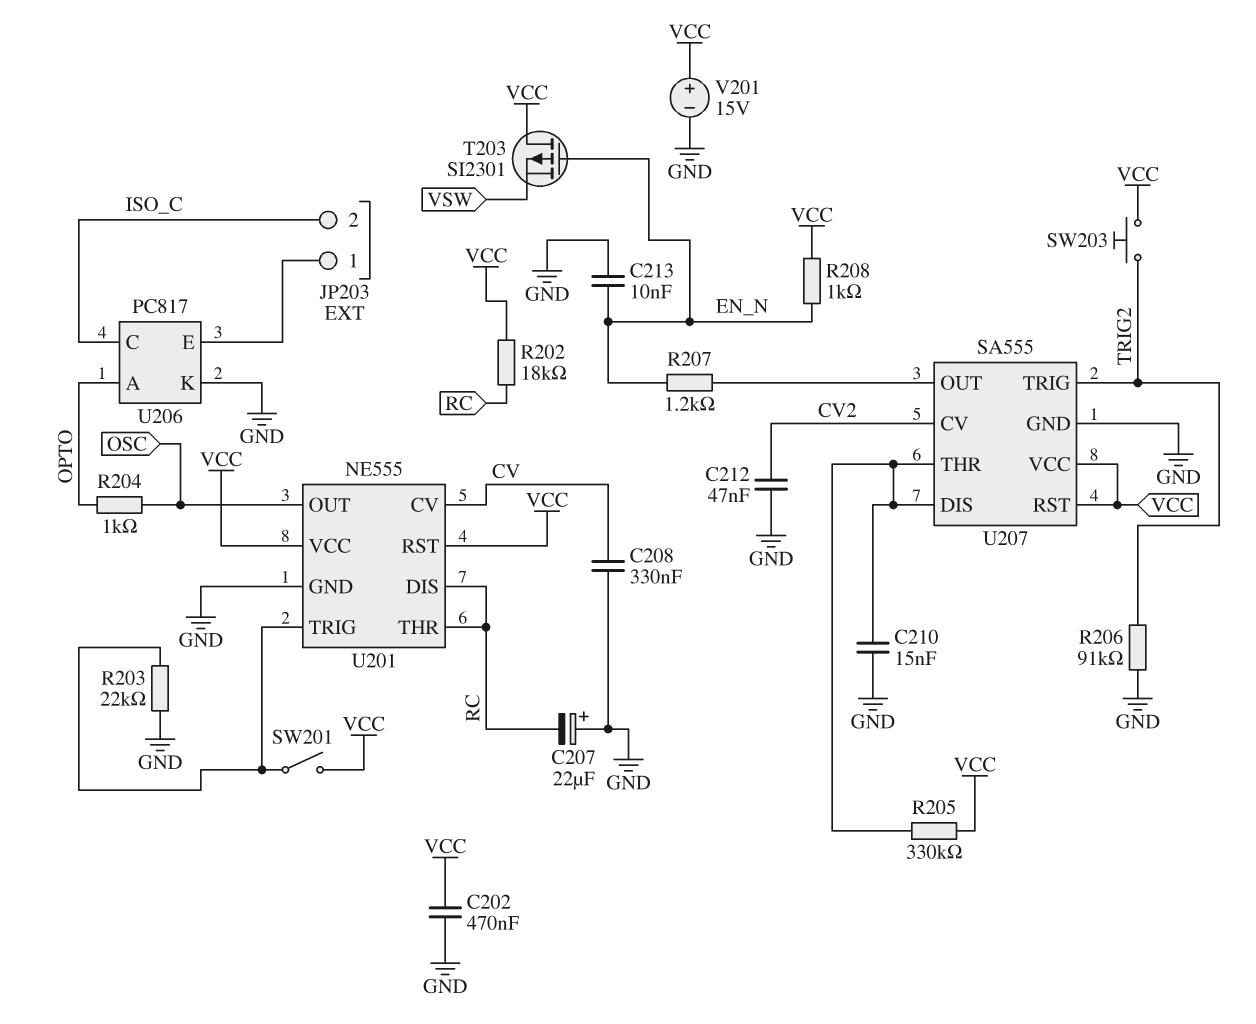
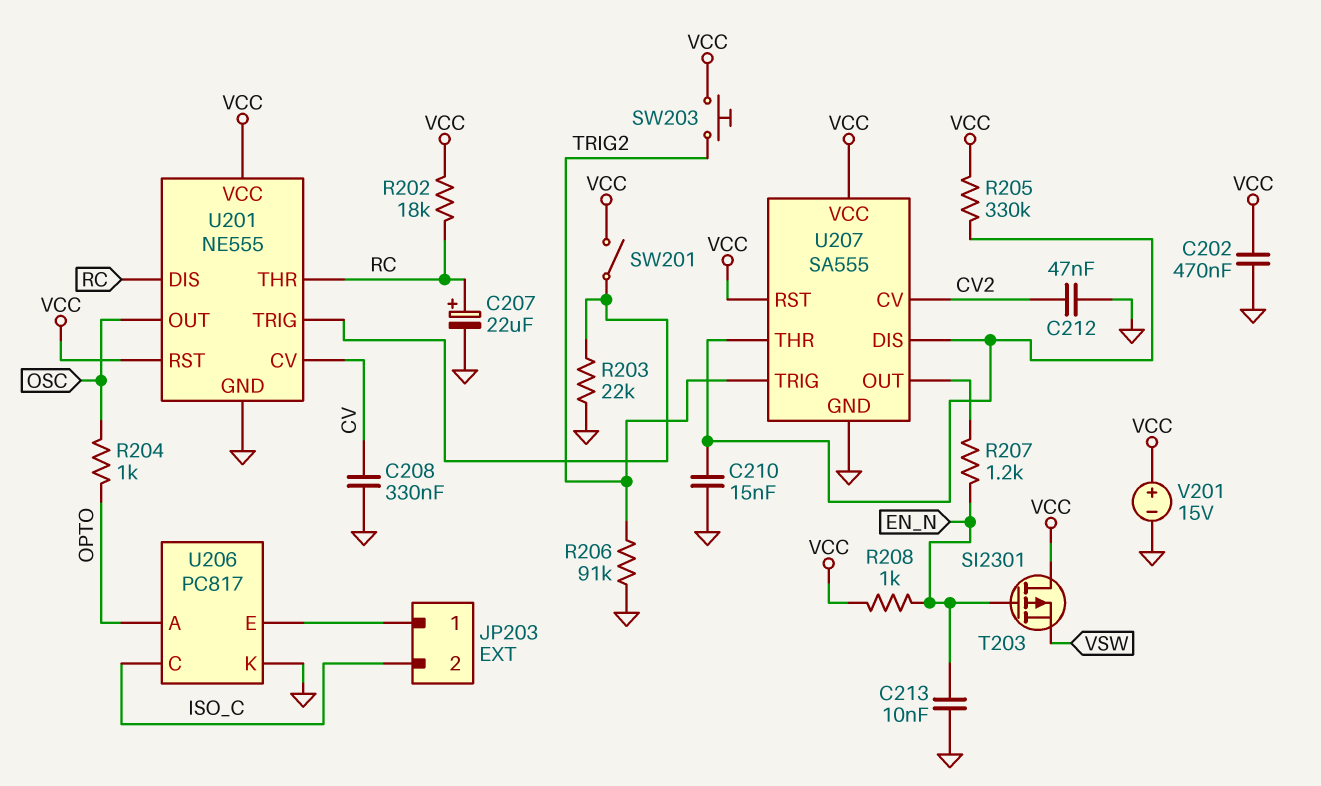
C207: 22uF (plus GND, minus RC) -> 22uF (plus RC, minus GND)

